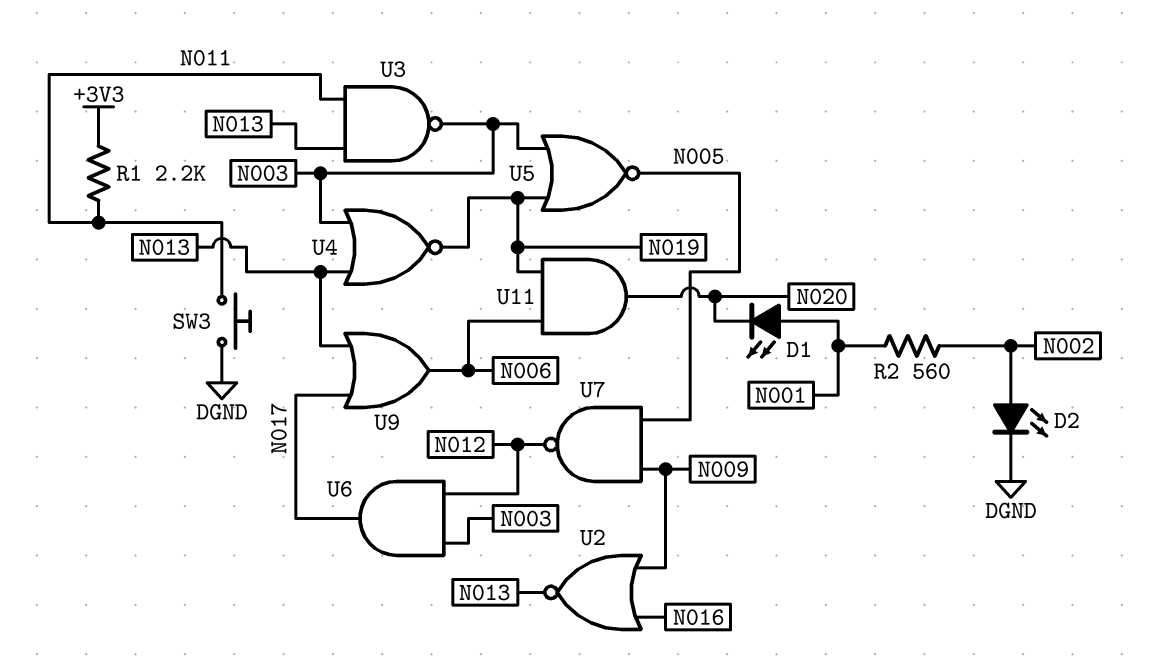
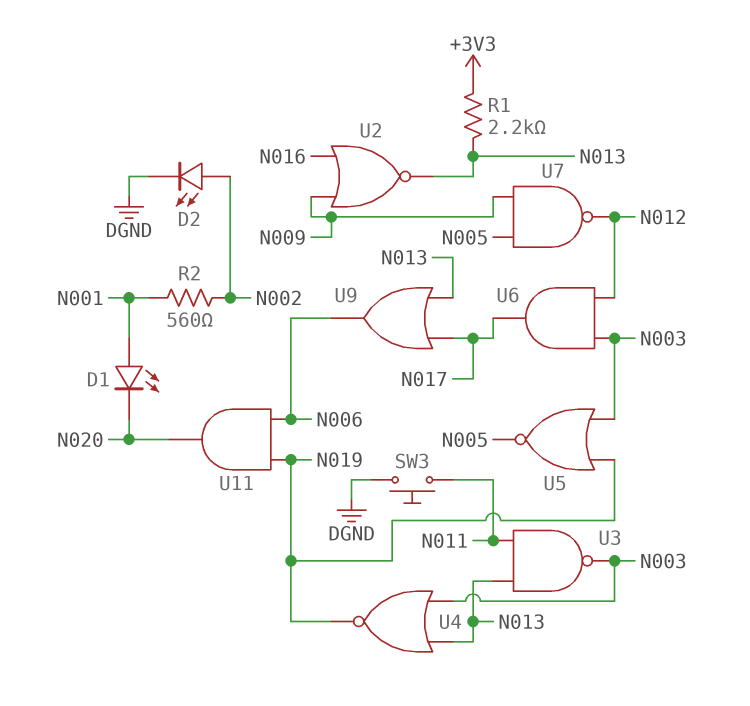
R1: 2.2k (+3V3, N011) -> 2.2k (+3V3, N013)

